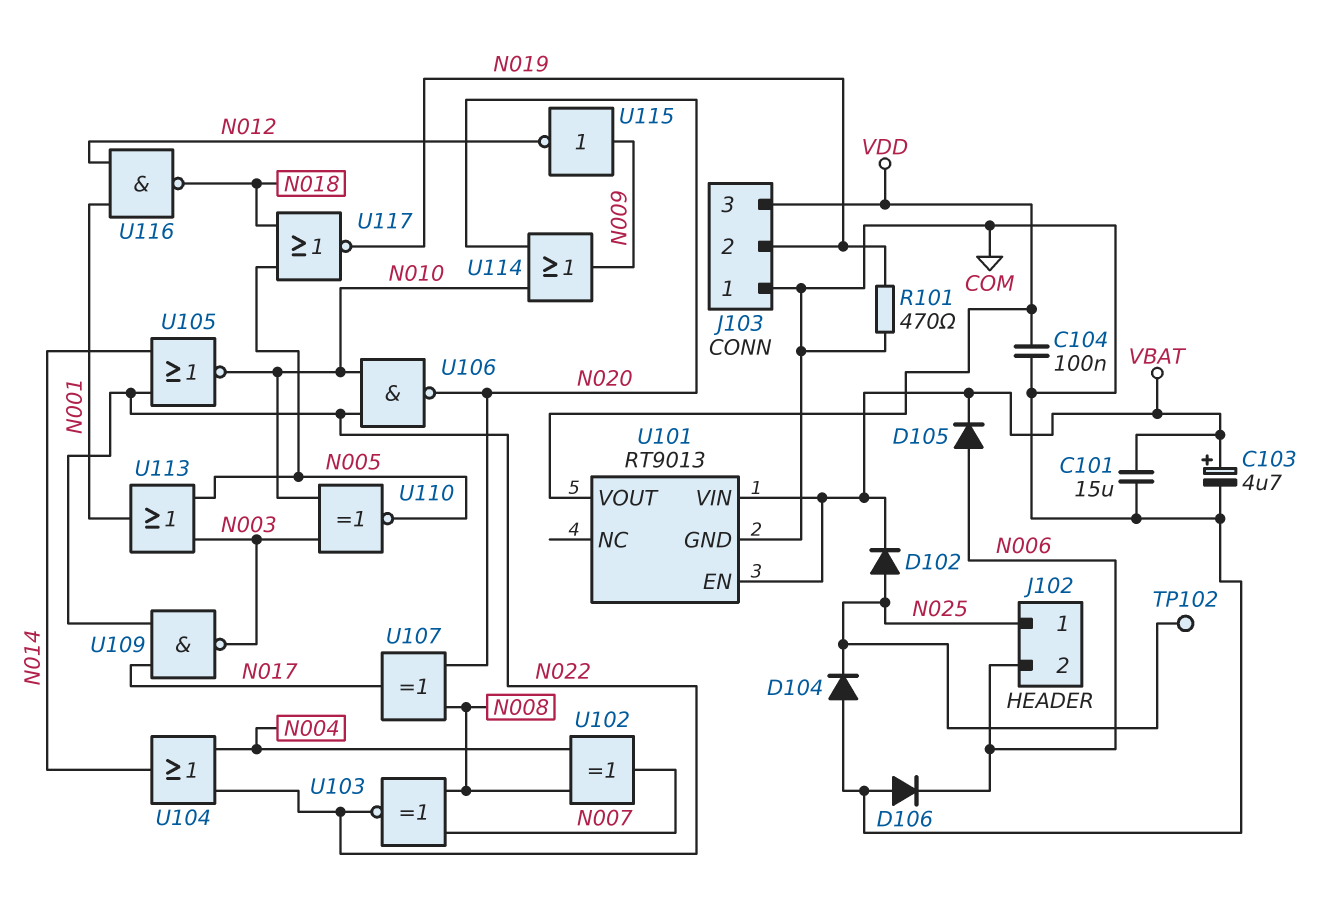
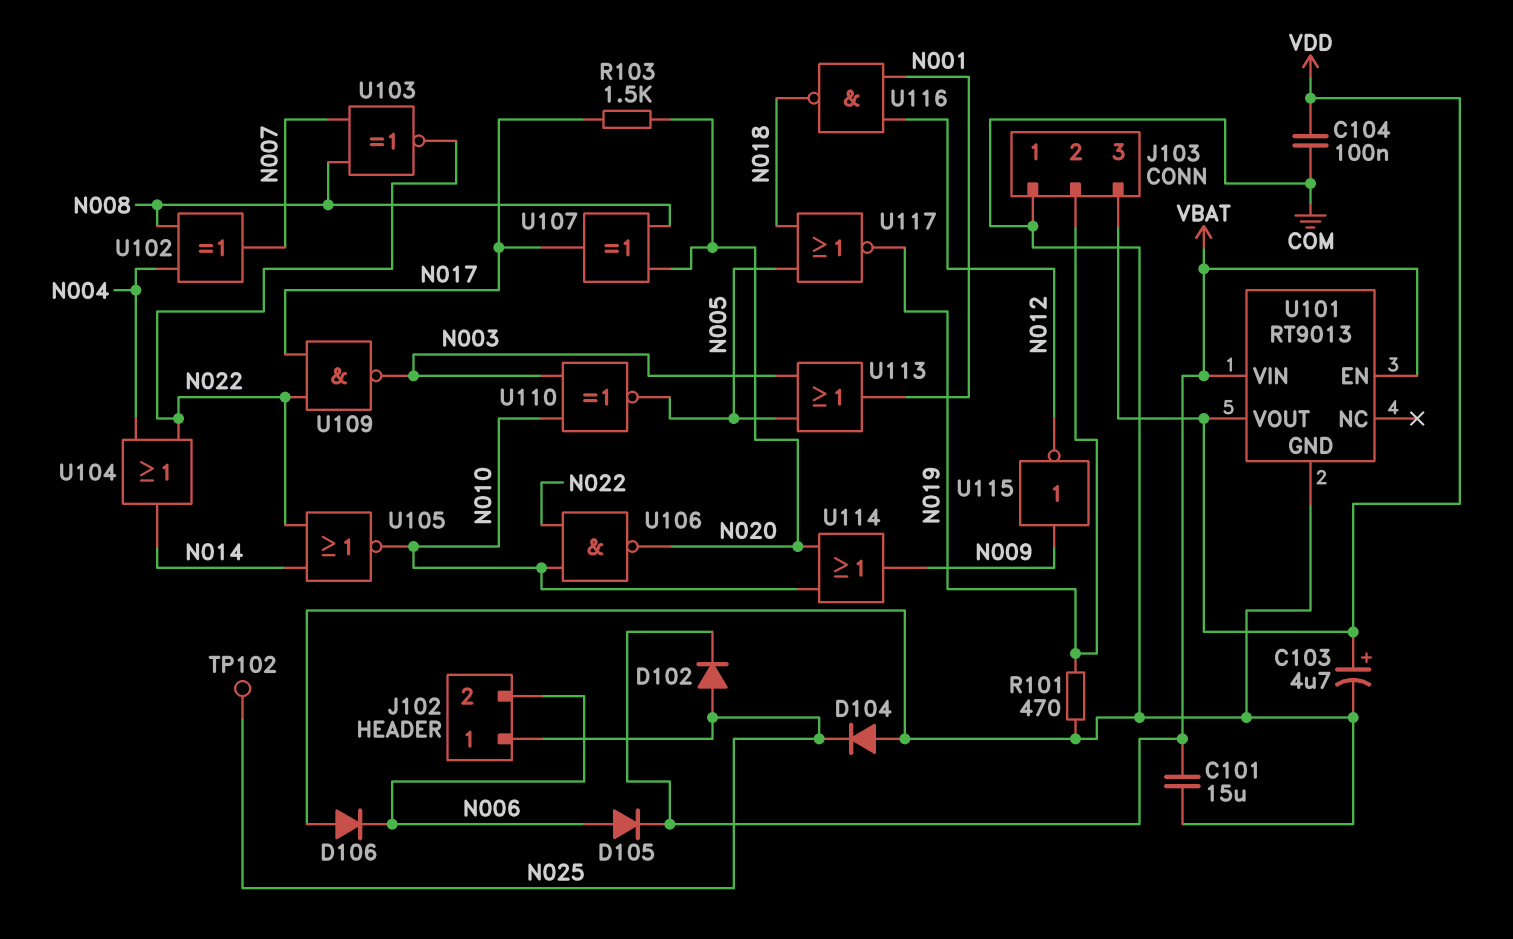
C103: 4.7uF (plus VBAT, minus COM) -> 4.7uF (plus VDD, minus COM)
R103: none -> 1.5k (N017, N020)

